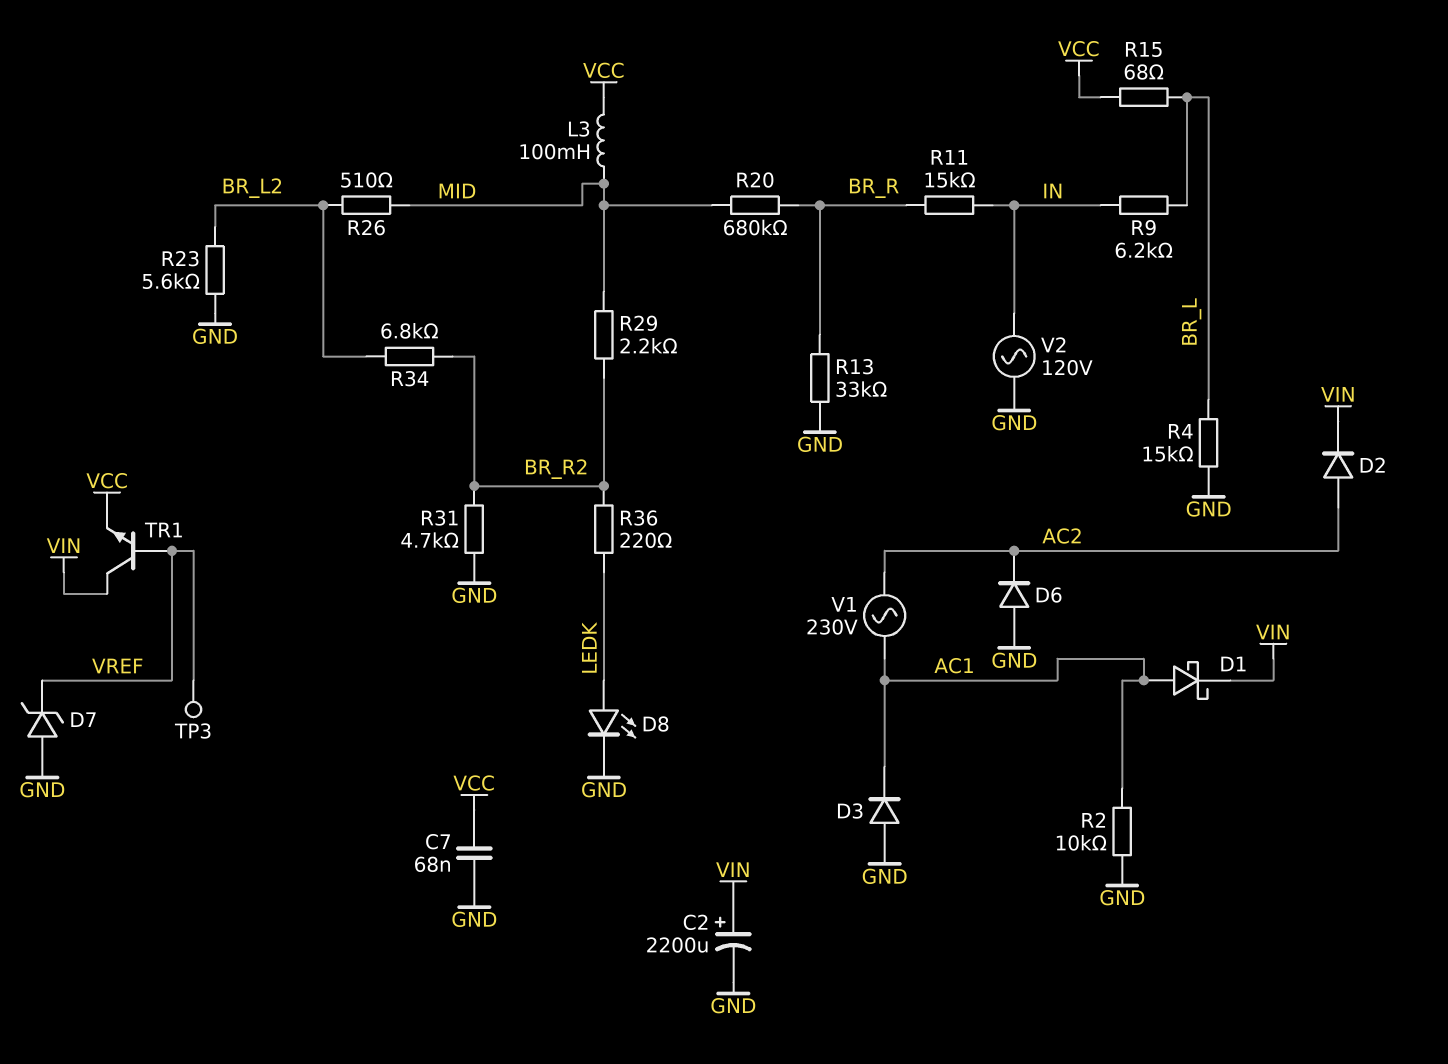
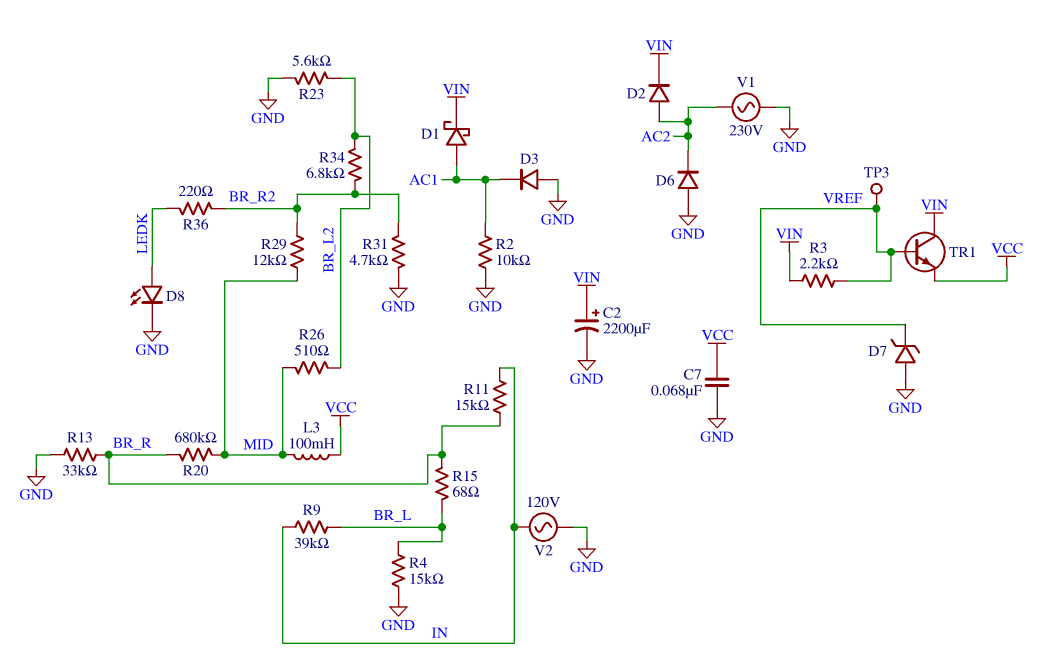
R3: none -> 2.2k (VIN, VREF)
R9: 6.2k (BR_L, IN) -> 39k (BR_L, IN)
R15: 68 (BR_L, VCC) -> 68 (BR_L, BR_R)
R29: 2.2k (BR_R2, MID) -> 12k (BR_R2, MID)
V1: AC 230V (AC1, AC2) -> AC 230V (AC2, GND)

